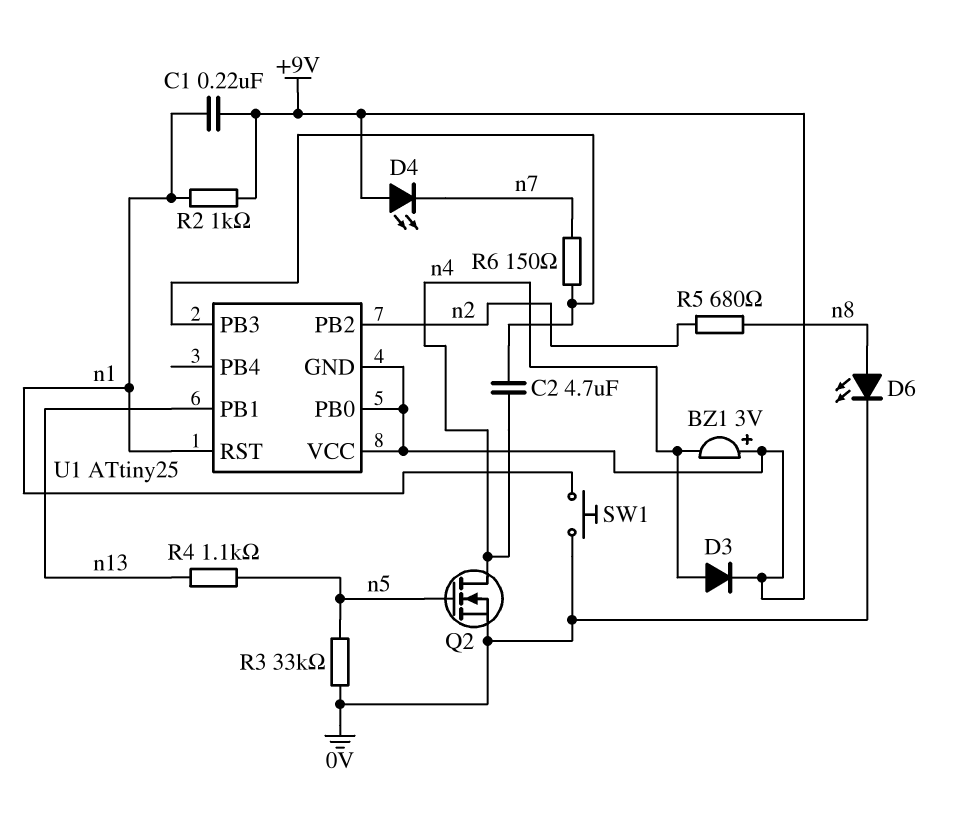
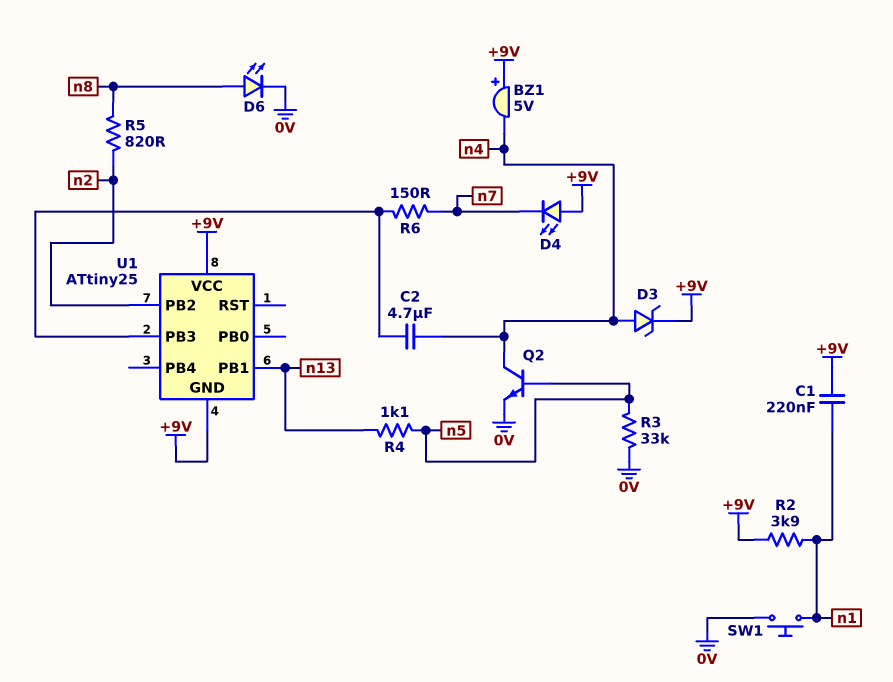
BZ1: buzzer 3V (plus +9V, minus n4) -> buzzer 5V (plus +9V, minus n4)
D3: diode (A n4, K +9V) -> zener (A n4, K +9V)
Q2: NMOS (G n5, D n4, S 0V) -> NPN (B n5, C n4, E 0V)
R2: 1k (+9V, n1) -> 3.9k (+9V, n1)
R5: 680 (n2, n8) -> 820 (n2, n8)
U1 pin PB0: +9V -> none
U1 pin RST: n1 -> none

